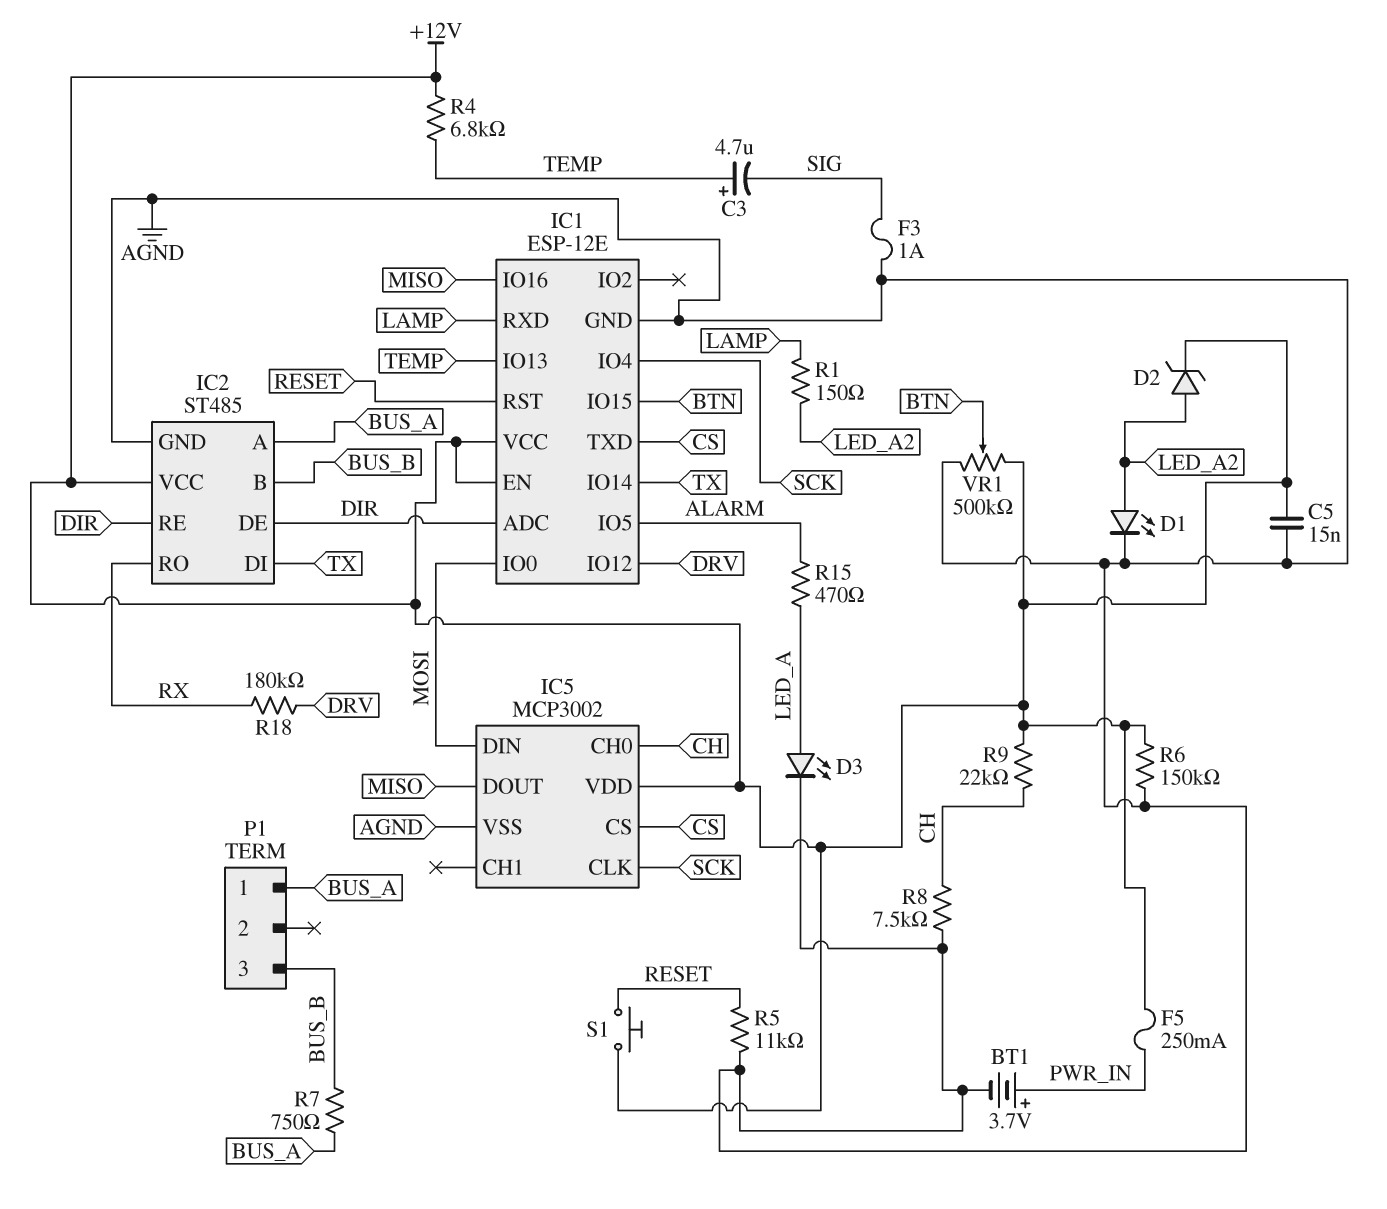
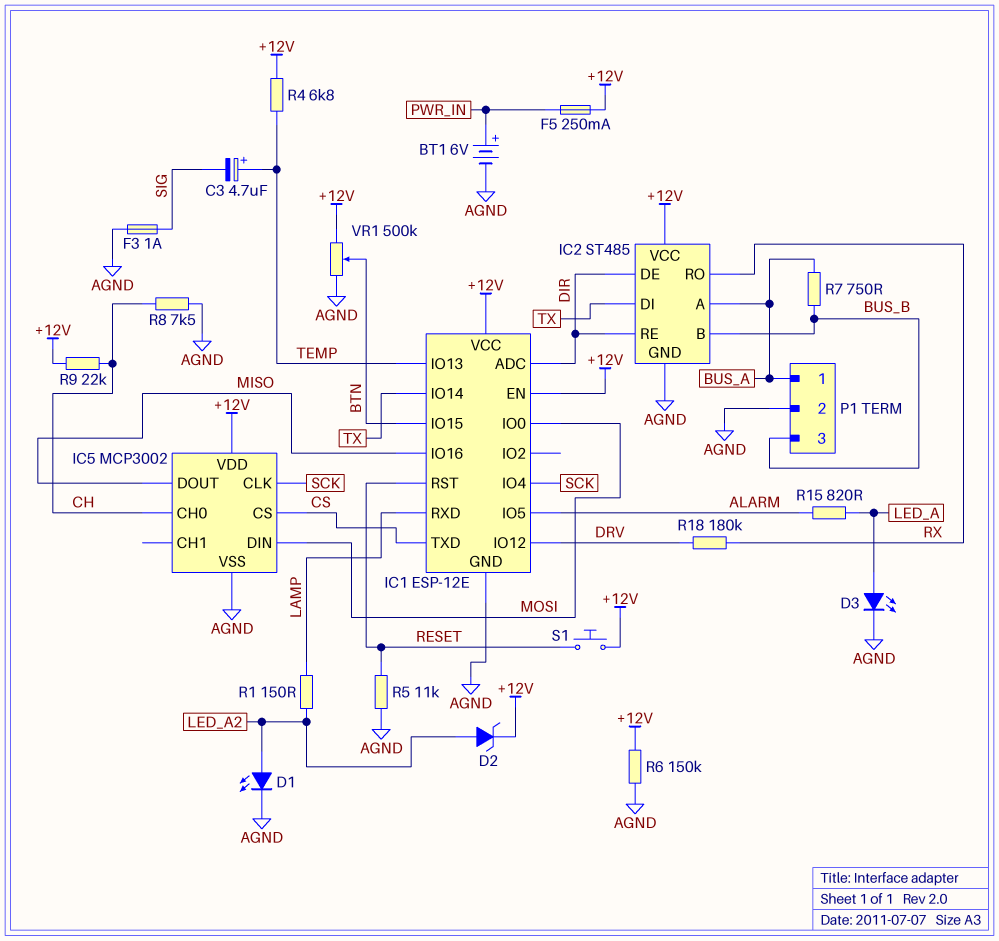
BT1: 3.7V (plus PWR_IN, minus AGND) -> 6V (plus PWR_IN, minus AGND)
C5: 15nF (+12V, AGND) -> none
P1 pin 2: none -> AGND
R15: 470 (ALARM, LED_A) -> 820 (ALARM, LED_A)

